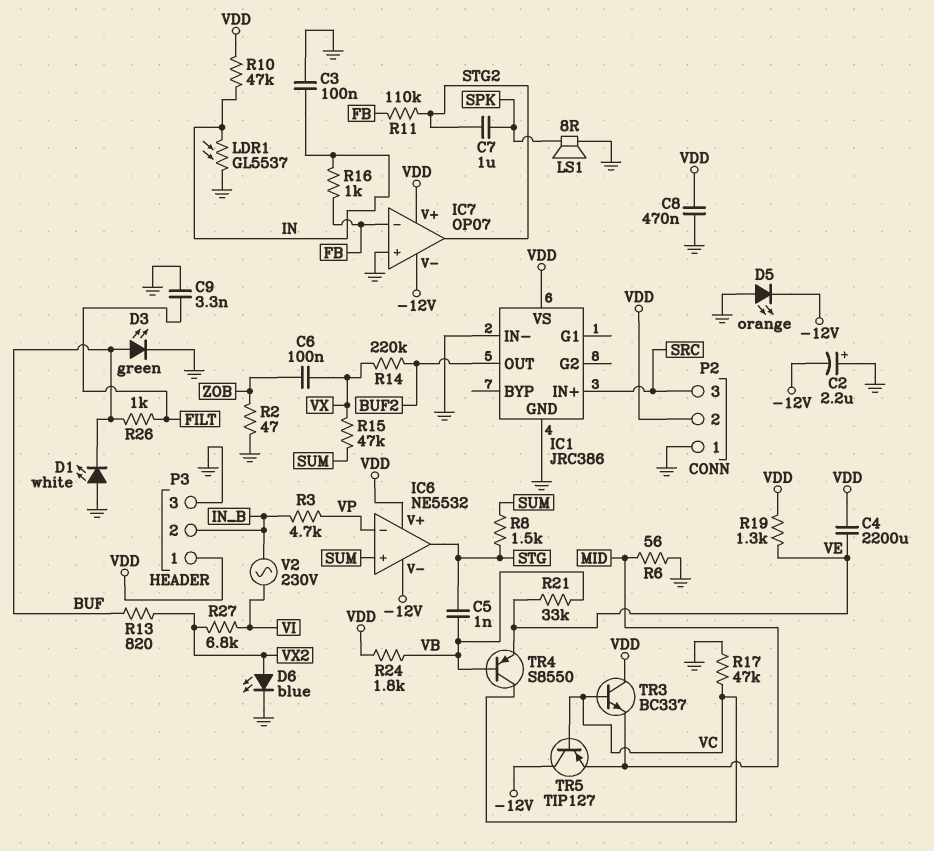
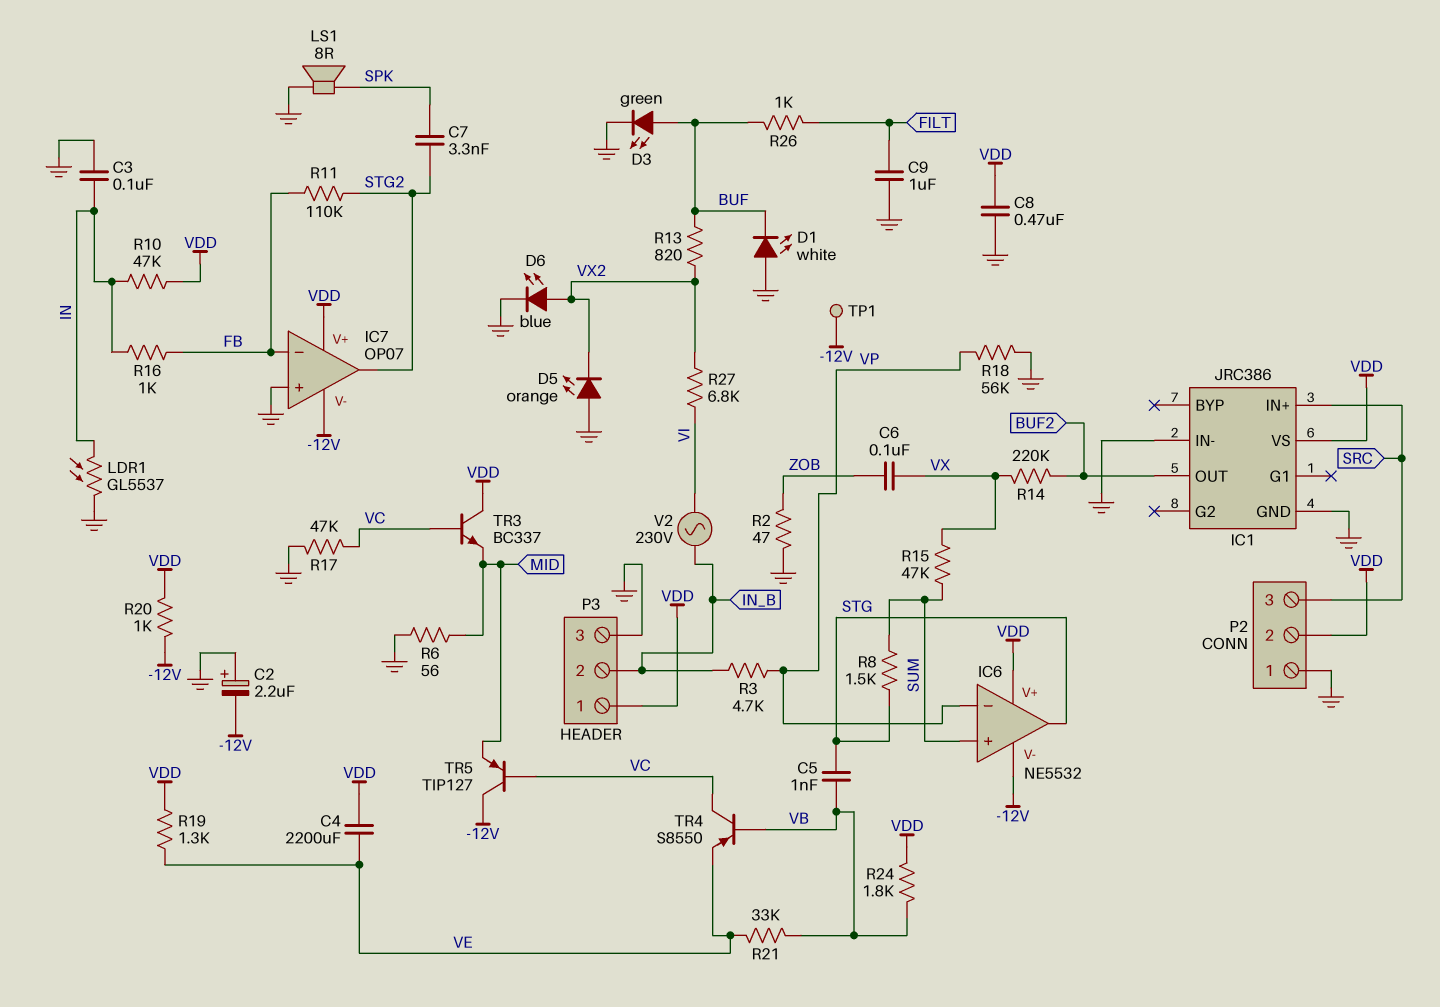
C7: 1uF (SPK, STG2) -> 3.3nF (SPK, STG2)
C9: 3.3nF (FILT, GND) -> 1uF (FILT, GND)
D5: LED orange (A GND, K -12V) -> LED orange (A GND, K VX2)
R18: none -> 56k (GND, VP)
R20: none -> 1k (-12V, VDD)
TP1: none -> test point (-12V)

